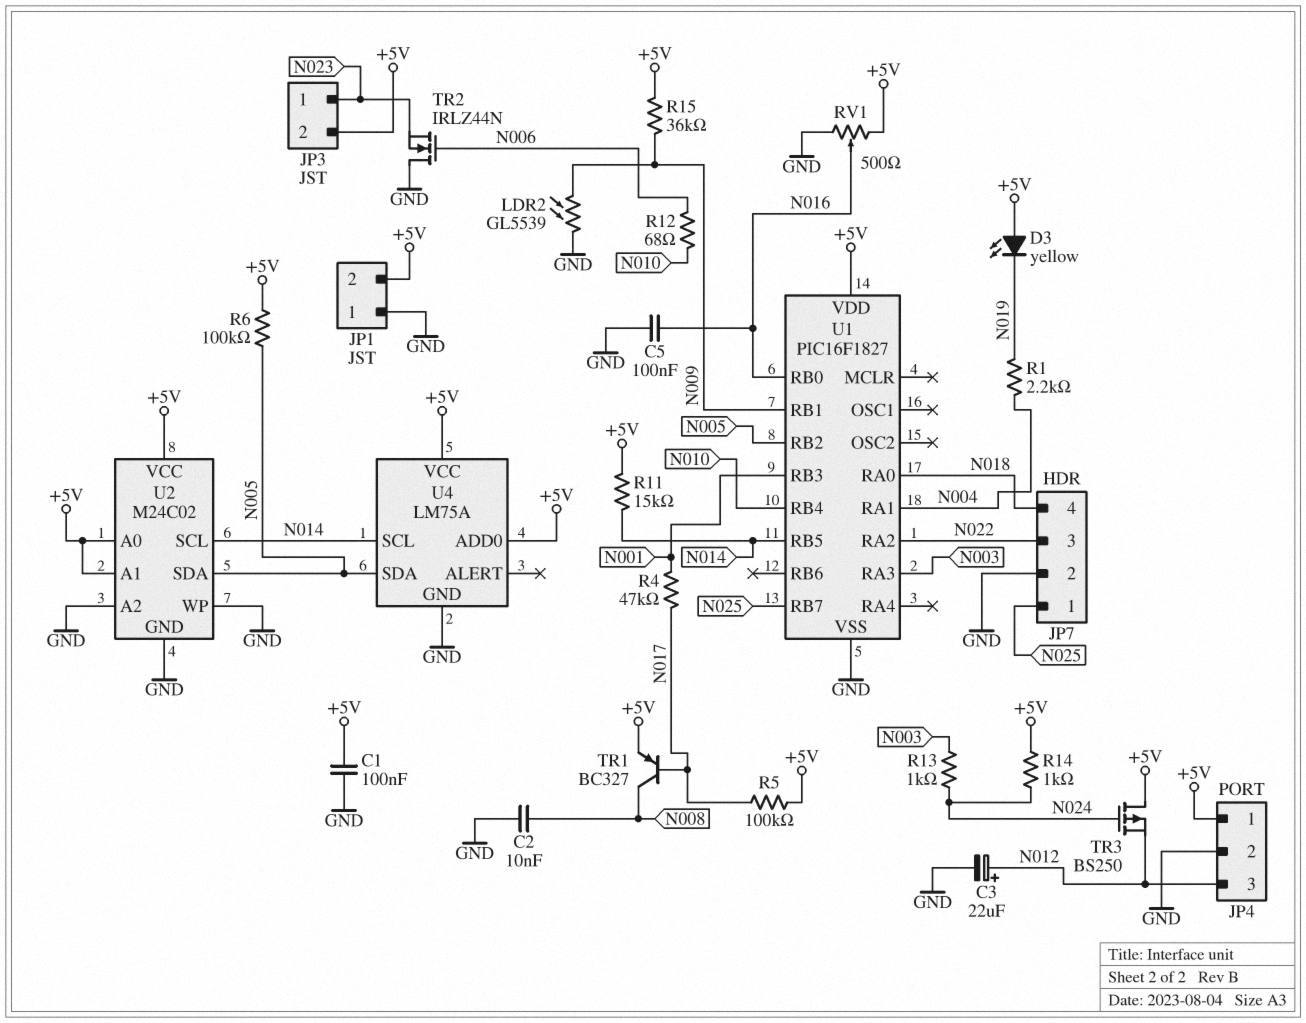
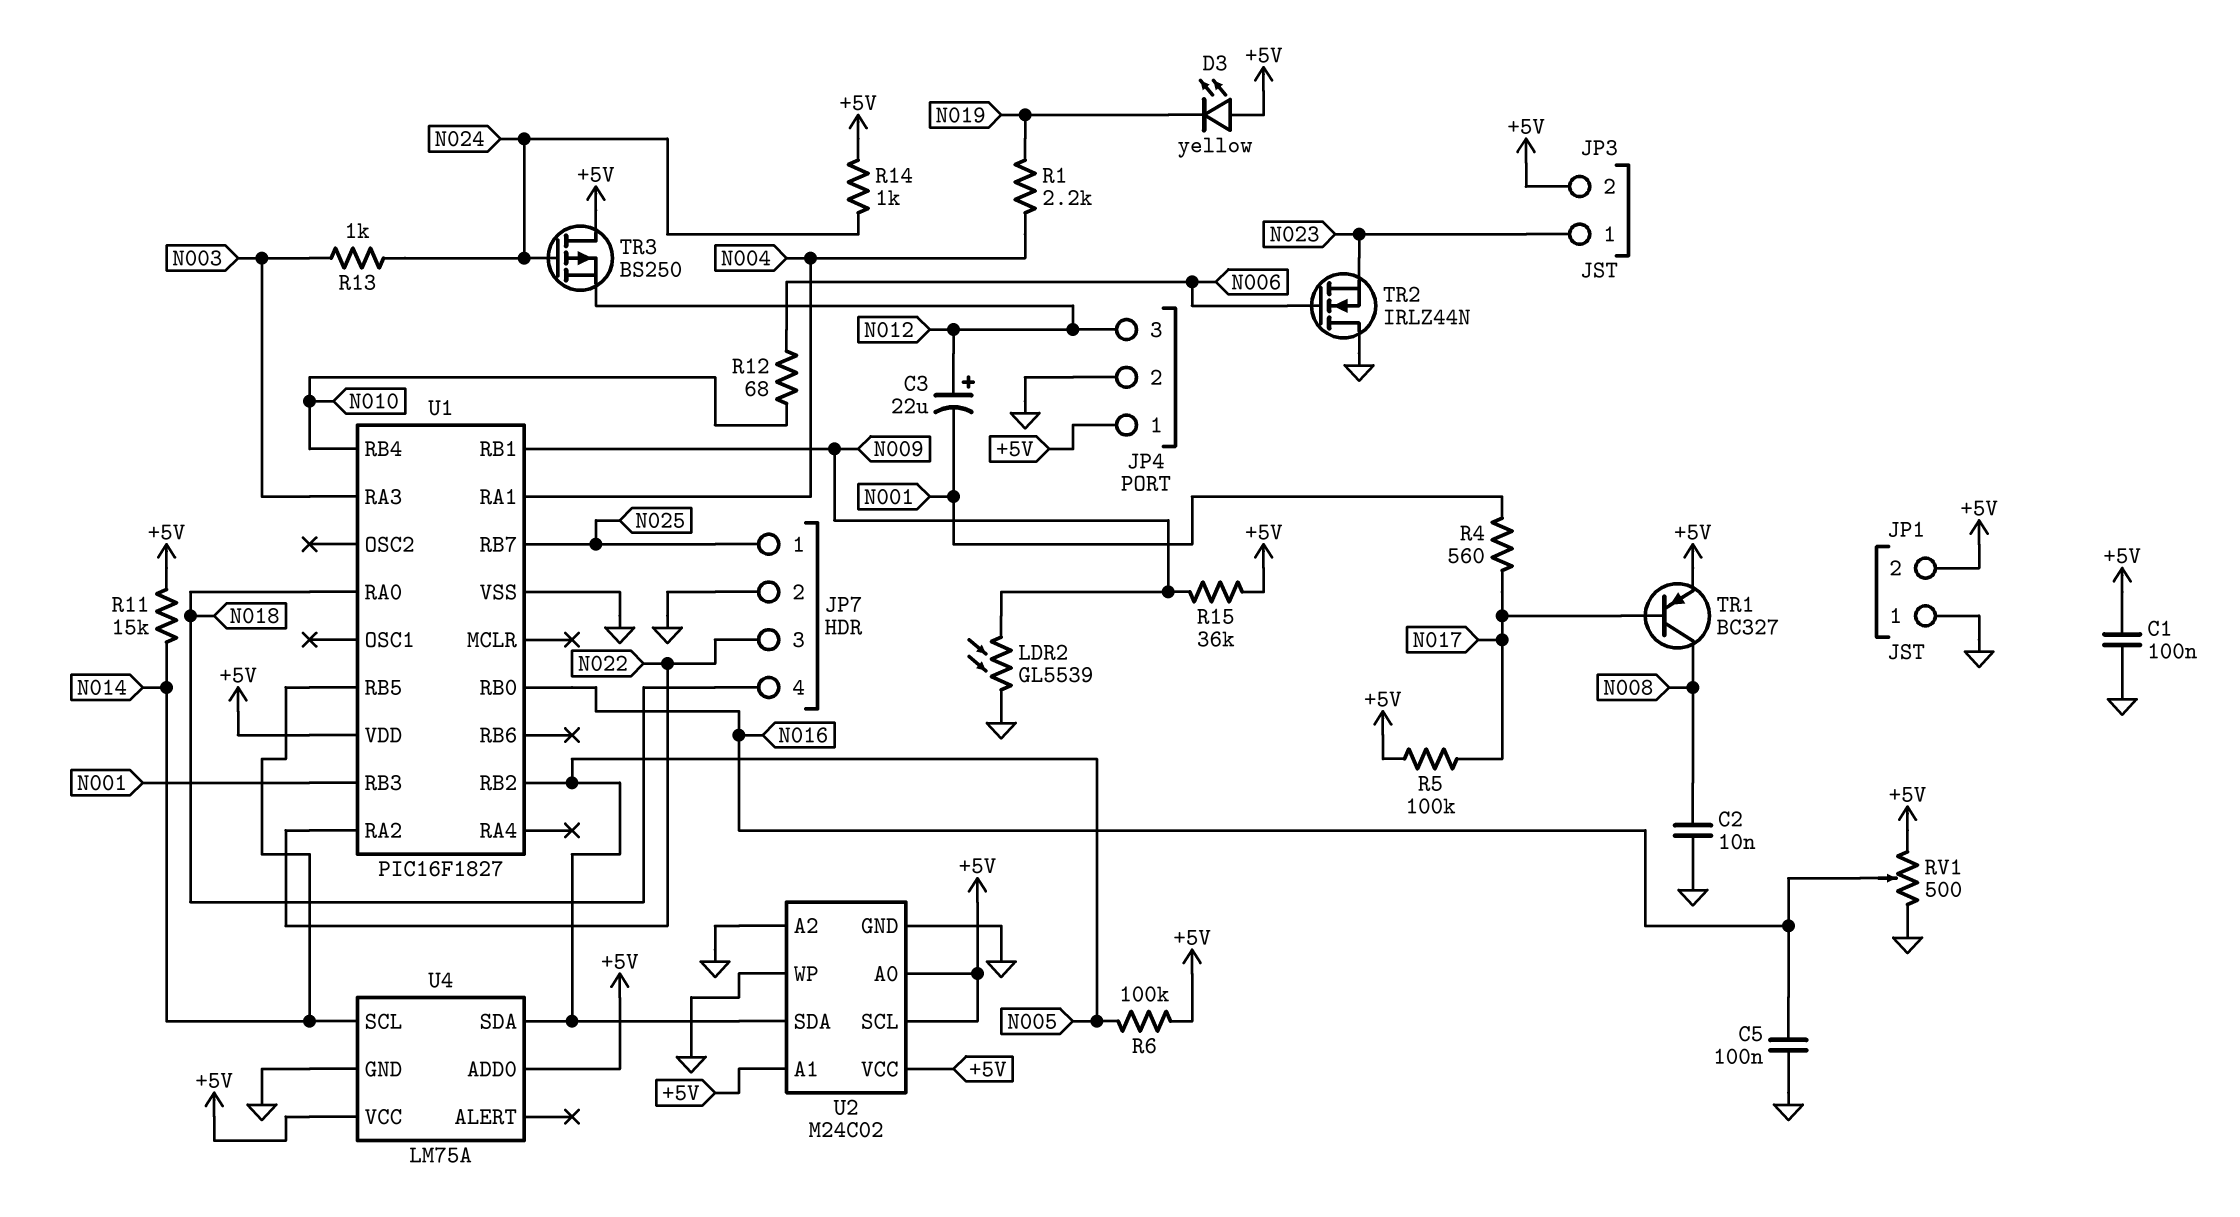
C3: 22uF (plus N012, minus GND) -> 22uF (plus N012, minus N001)
R4: 47k (N001, N017) -> 560 (N001, N017)
U2 pin SCL: N014 -> +5V

